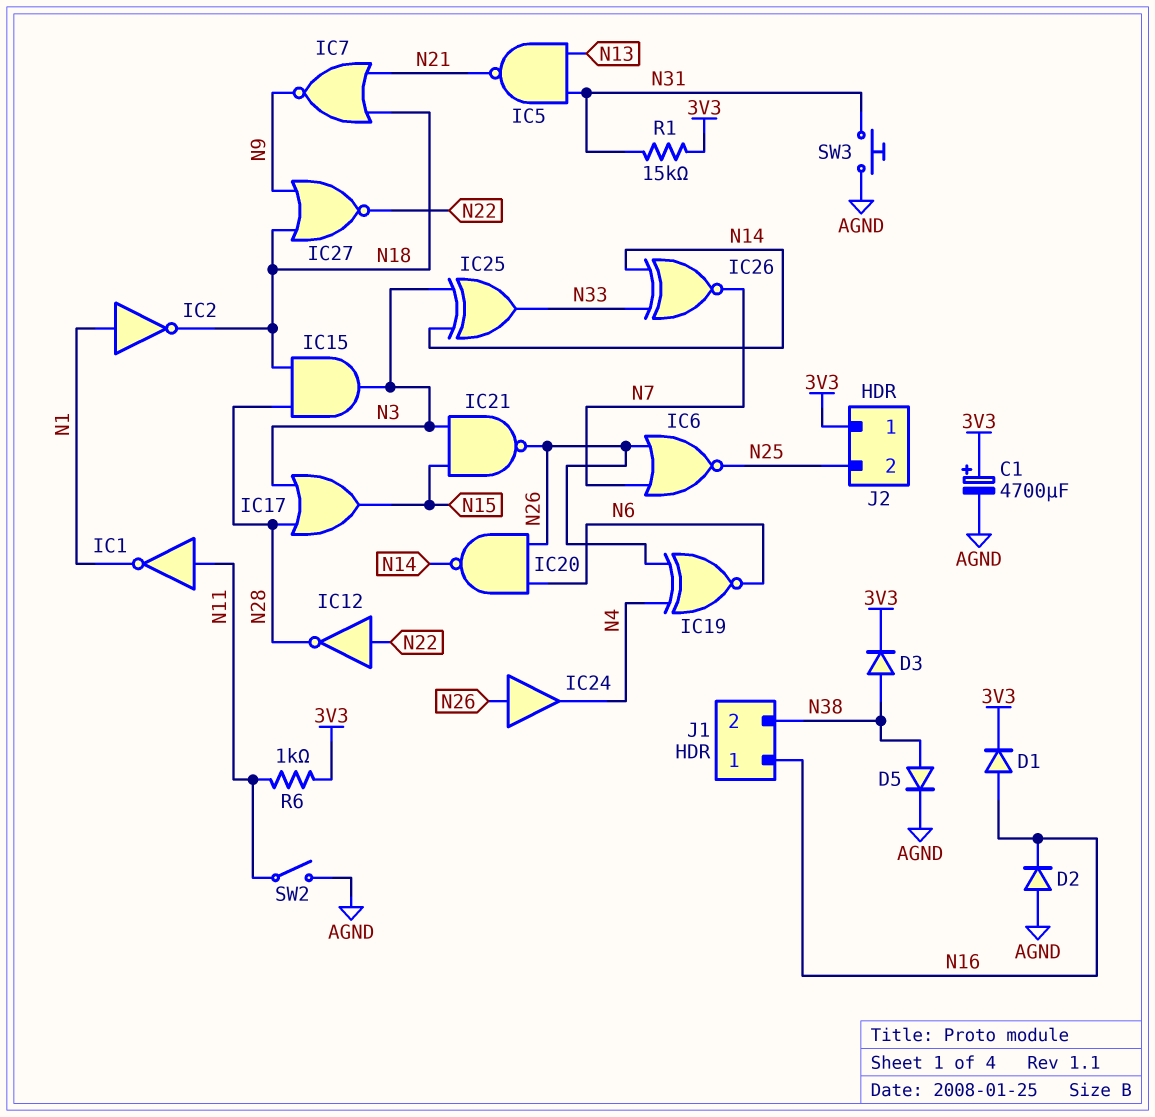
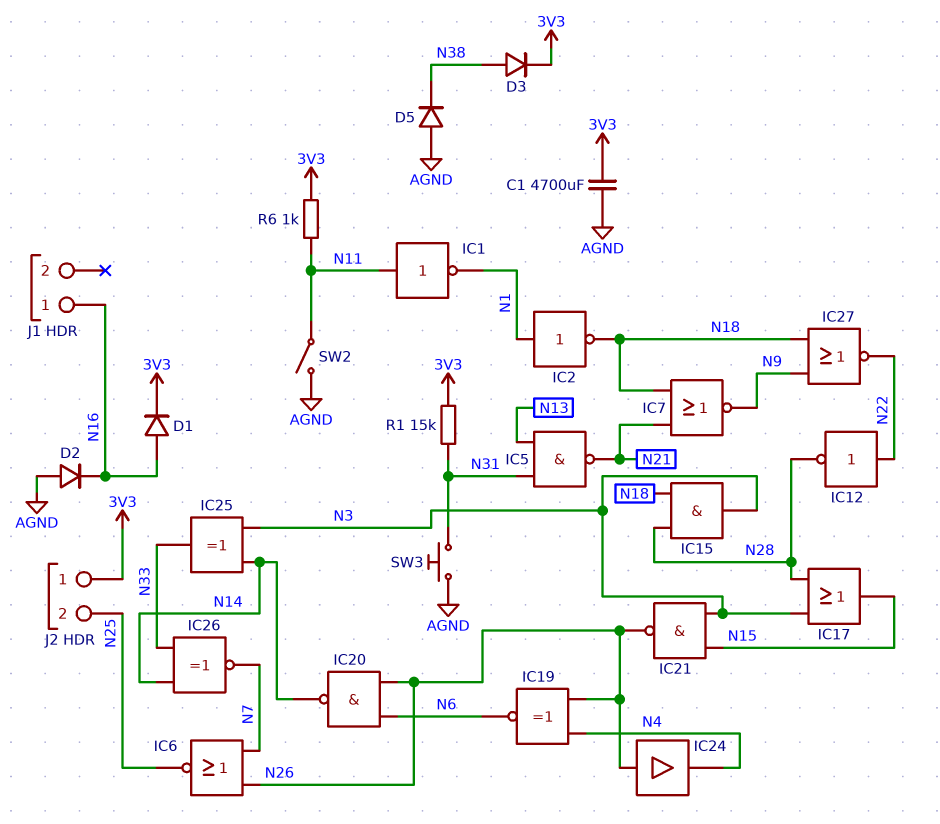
C1: 4700uF (plus 3V3, minus AGND) -> 4700uF (3V3, AGND)
D5: diode (A N38, K AGND) -> diode (A AGND, K N38)
J1 pin 2: N38 -> none

